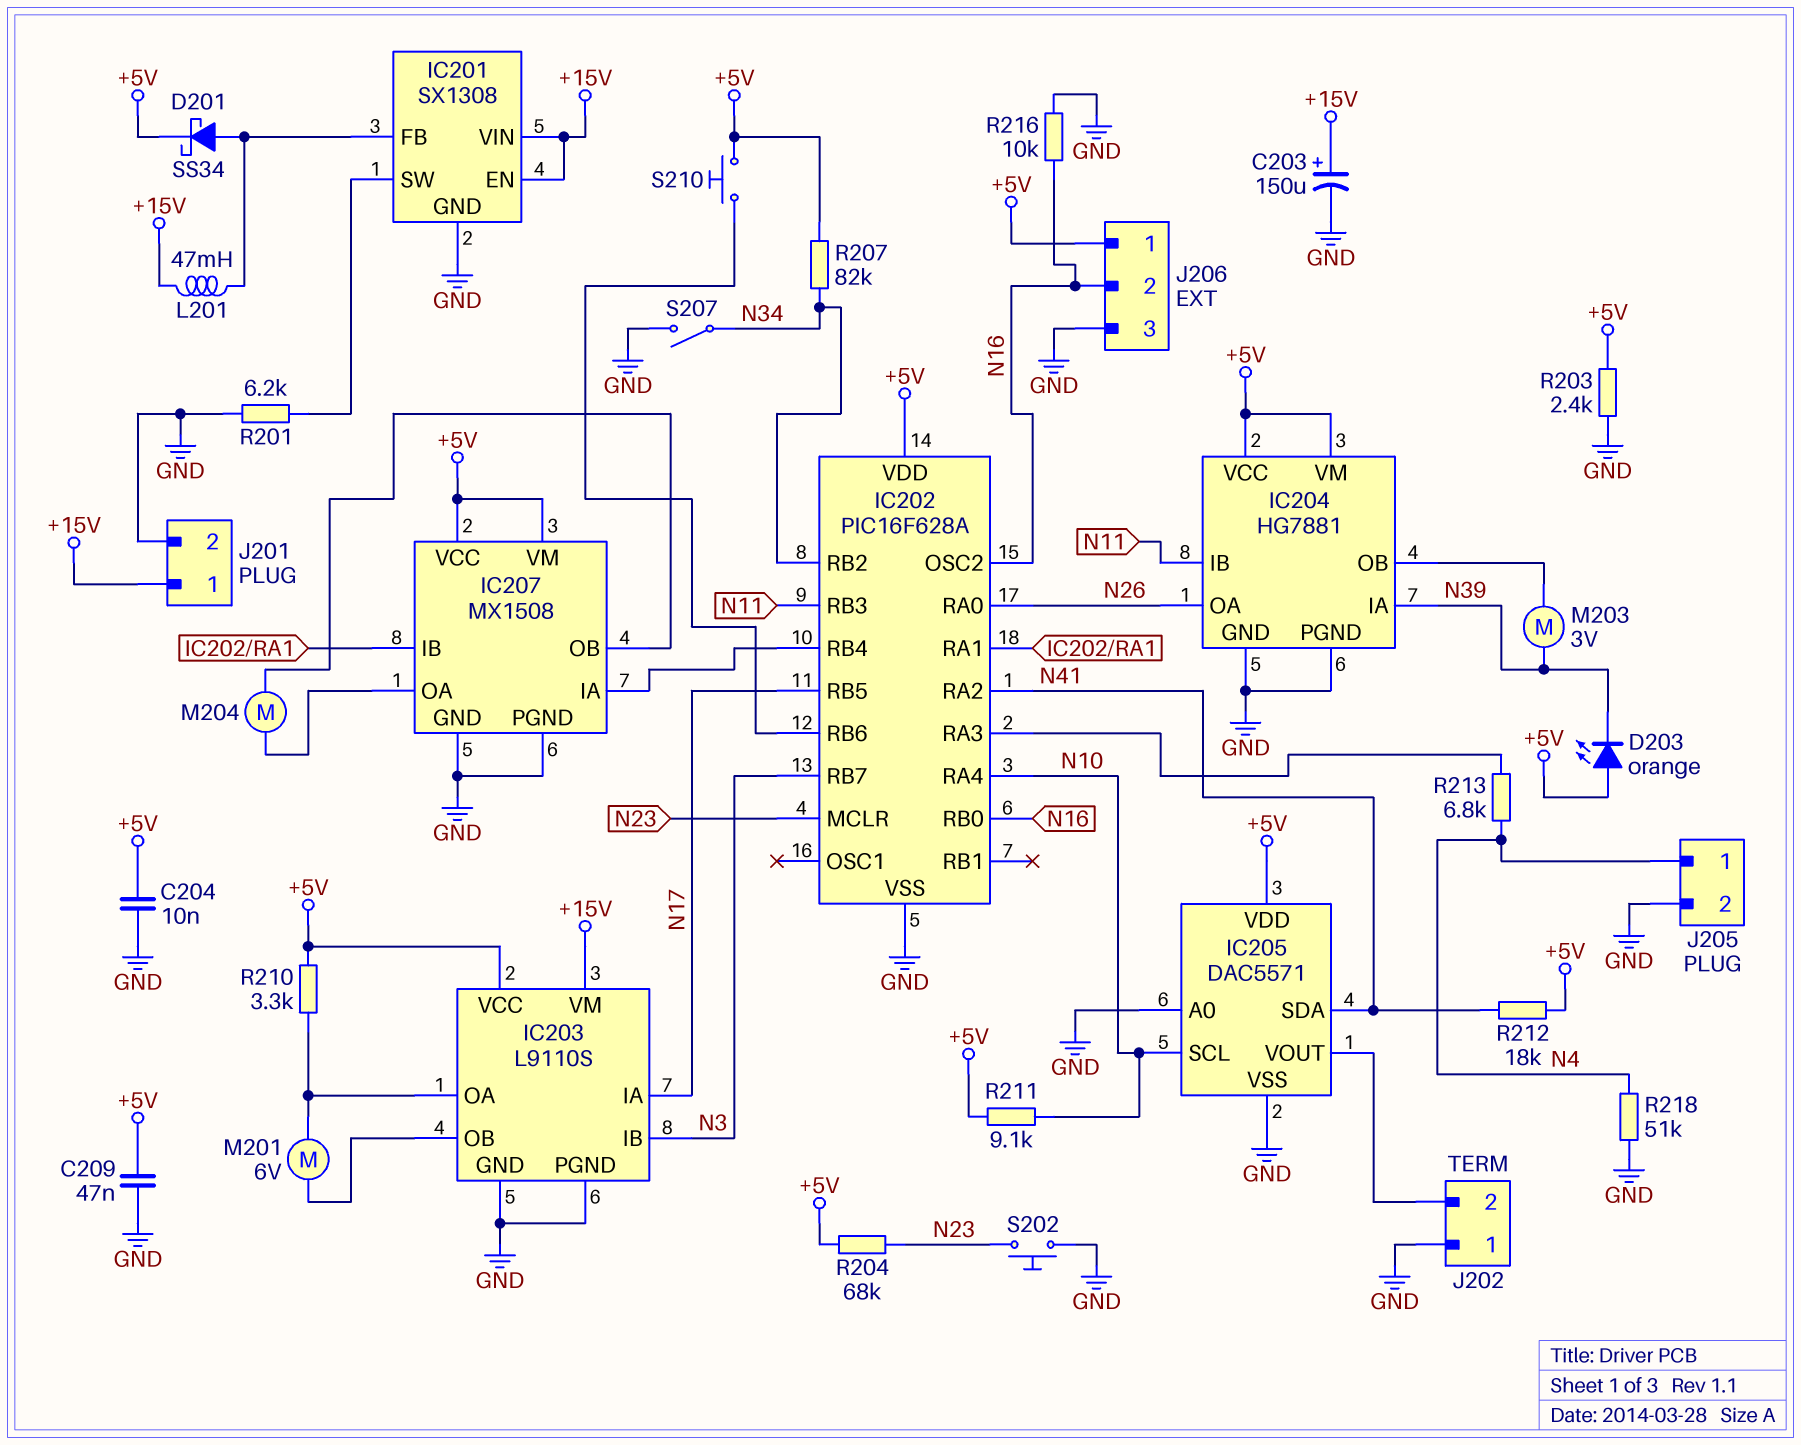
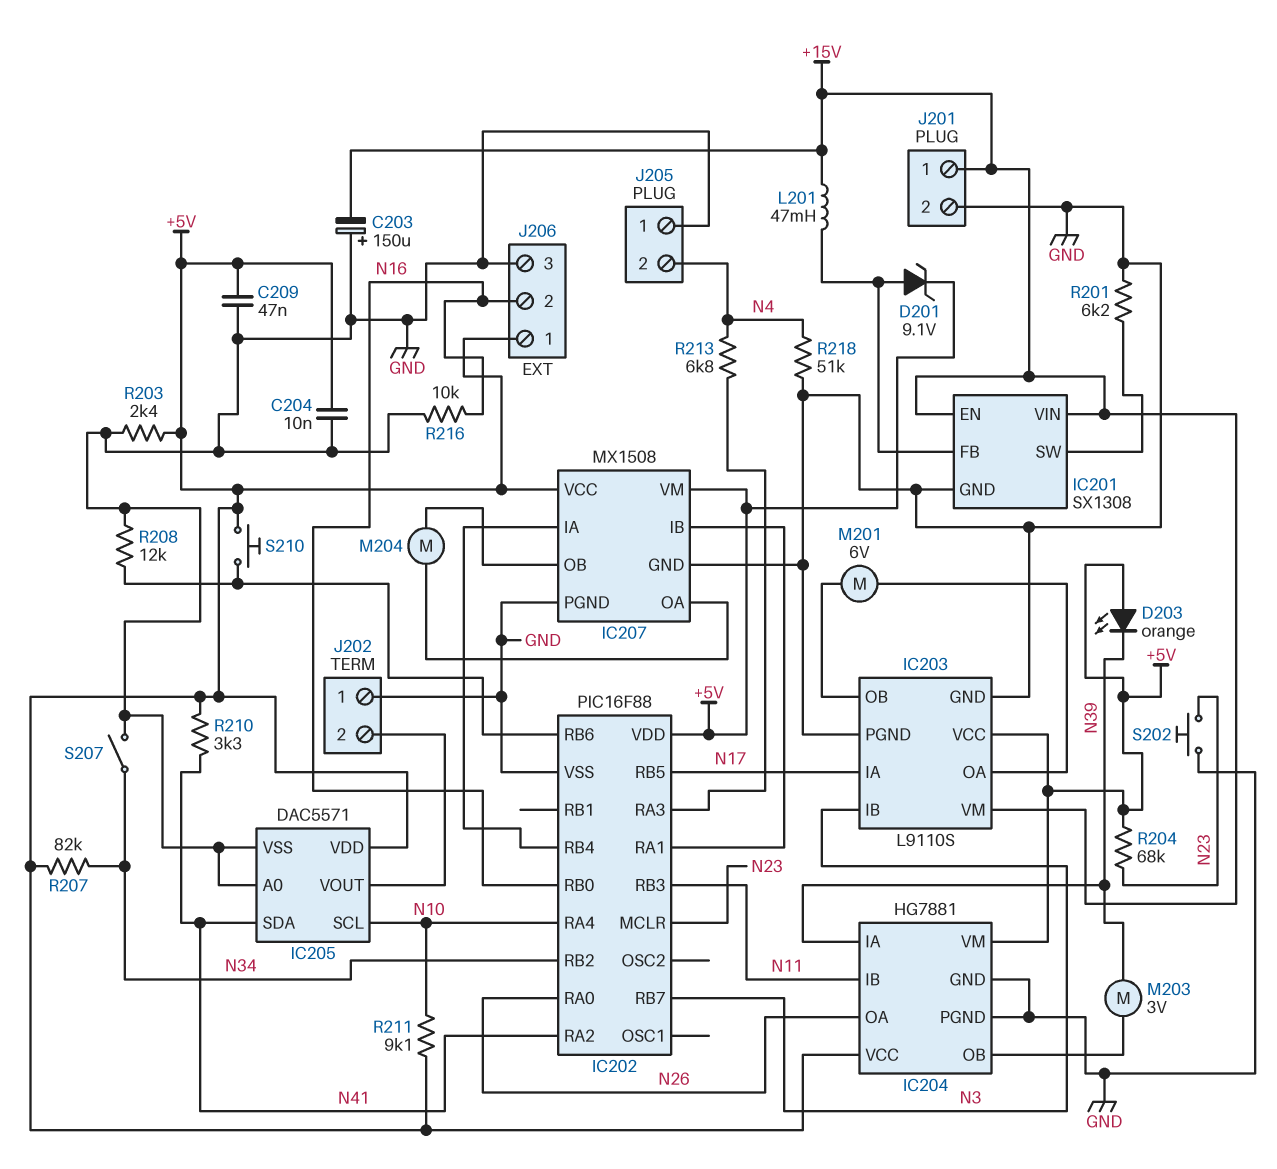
C203: 150uF (plus +15V, minus GND) -> 150uF (plus GND, minus +15V)
D201: schottky SS34 (A IC201/FB, K +5V) -> zener 9.1V (A IC201/FB, K +5V)
IC202: PIC16F628A -> PIC16F88
IC202 pin OSC2: N16 -> none
J205 pin 1: N4 -> GND
J205 pin 2: GND -> N4
R208: none -> 12k (GND, IC202/RB6)
R210: 3.3k (+5V, IC203/OA) -> 3.3k (+5V, N41)
R212: 18k (+5V, N41) -> none

